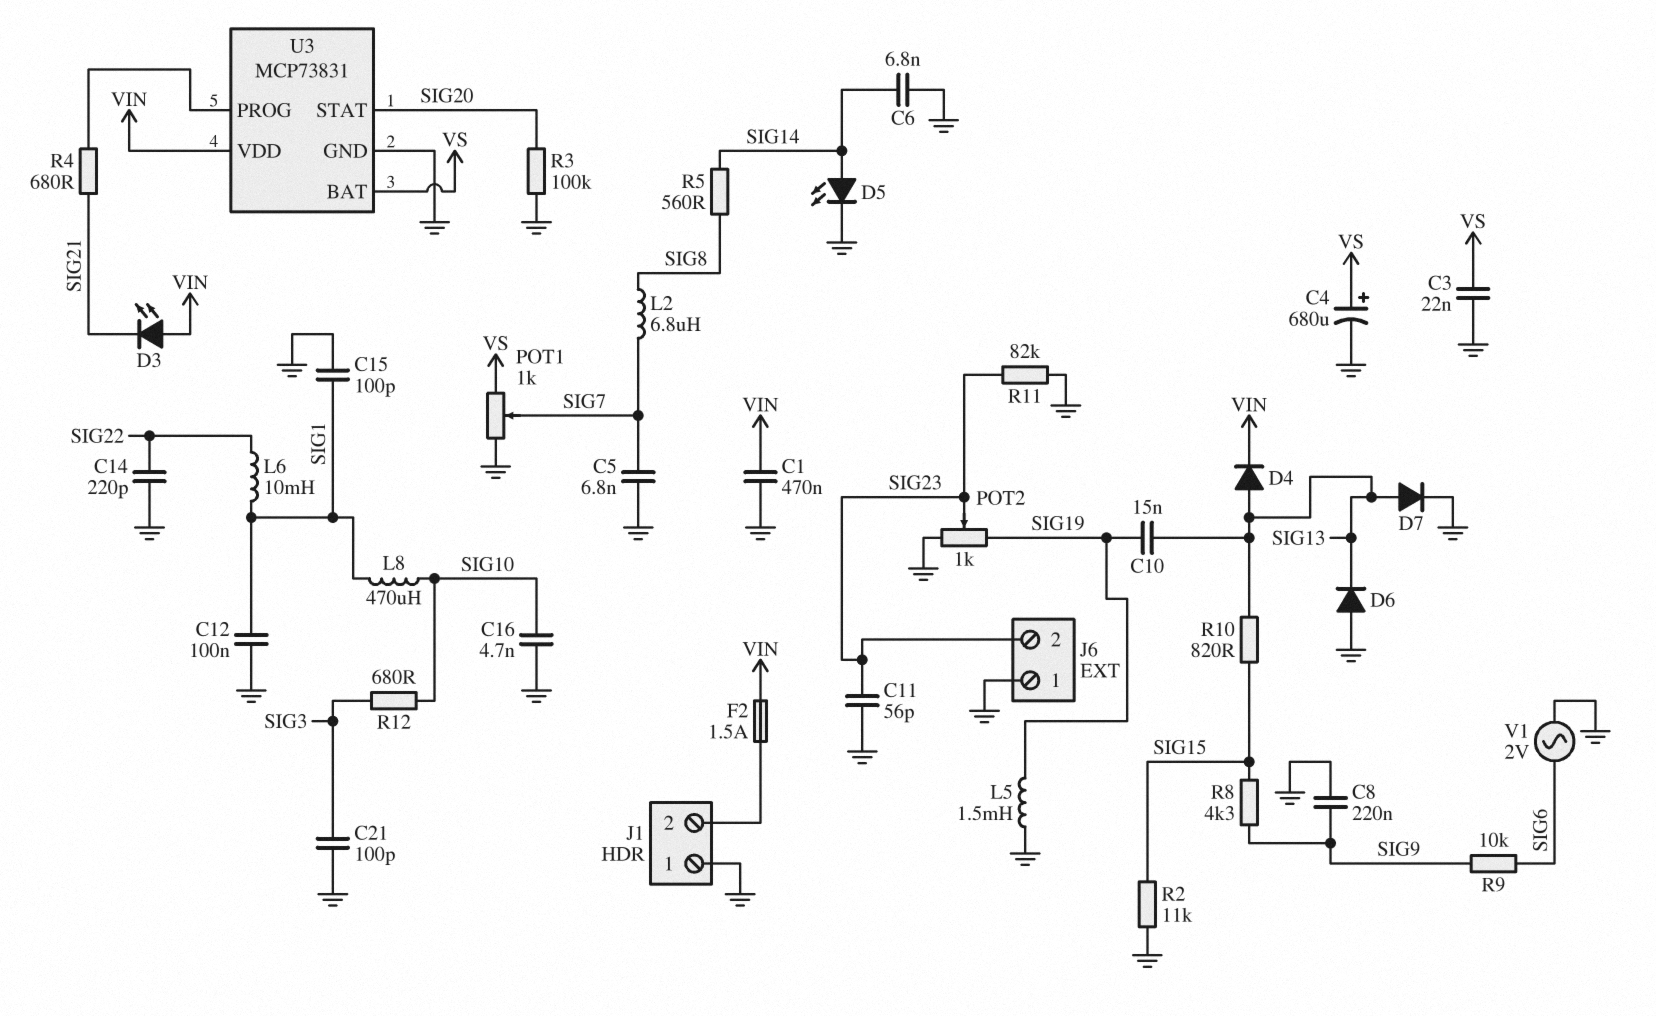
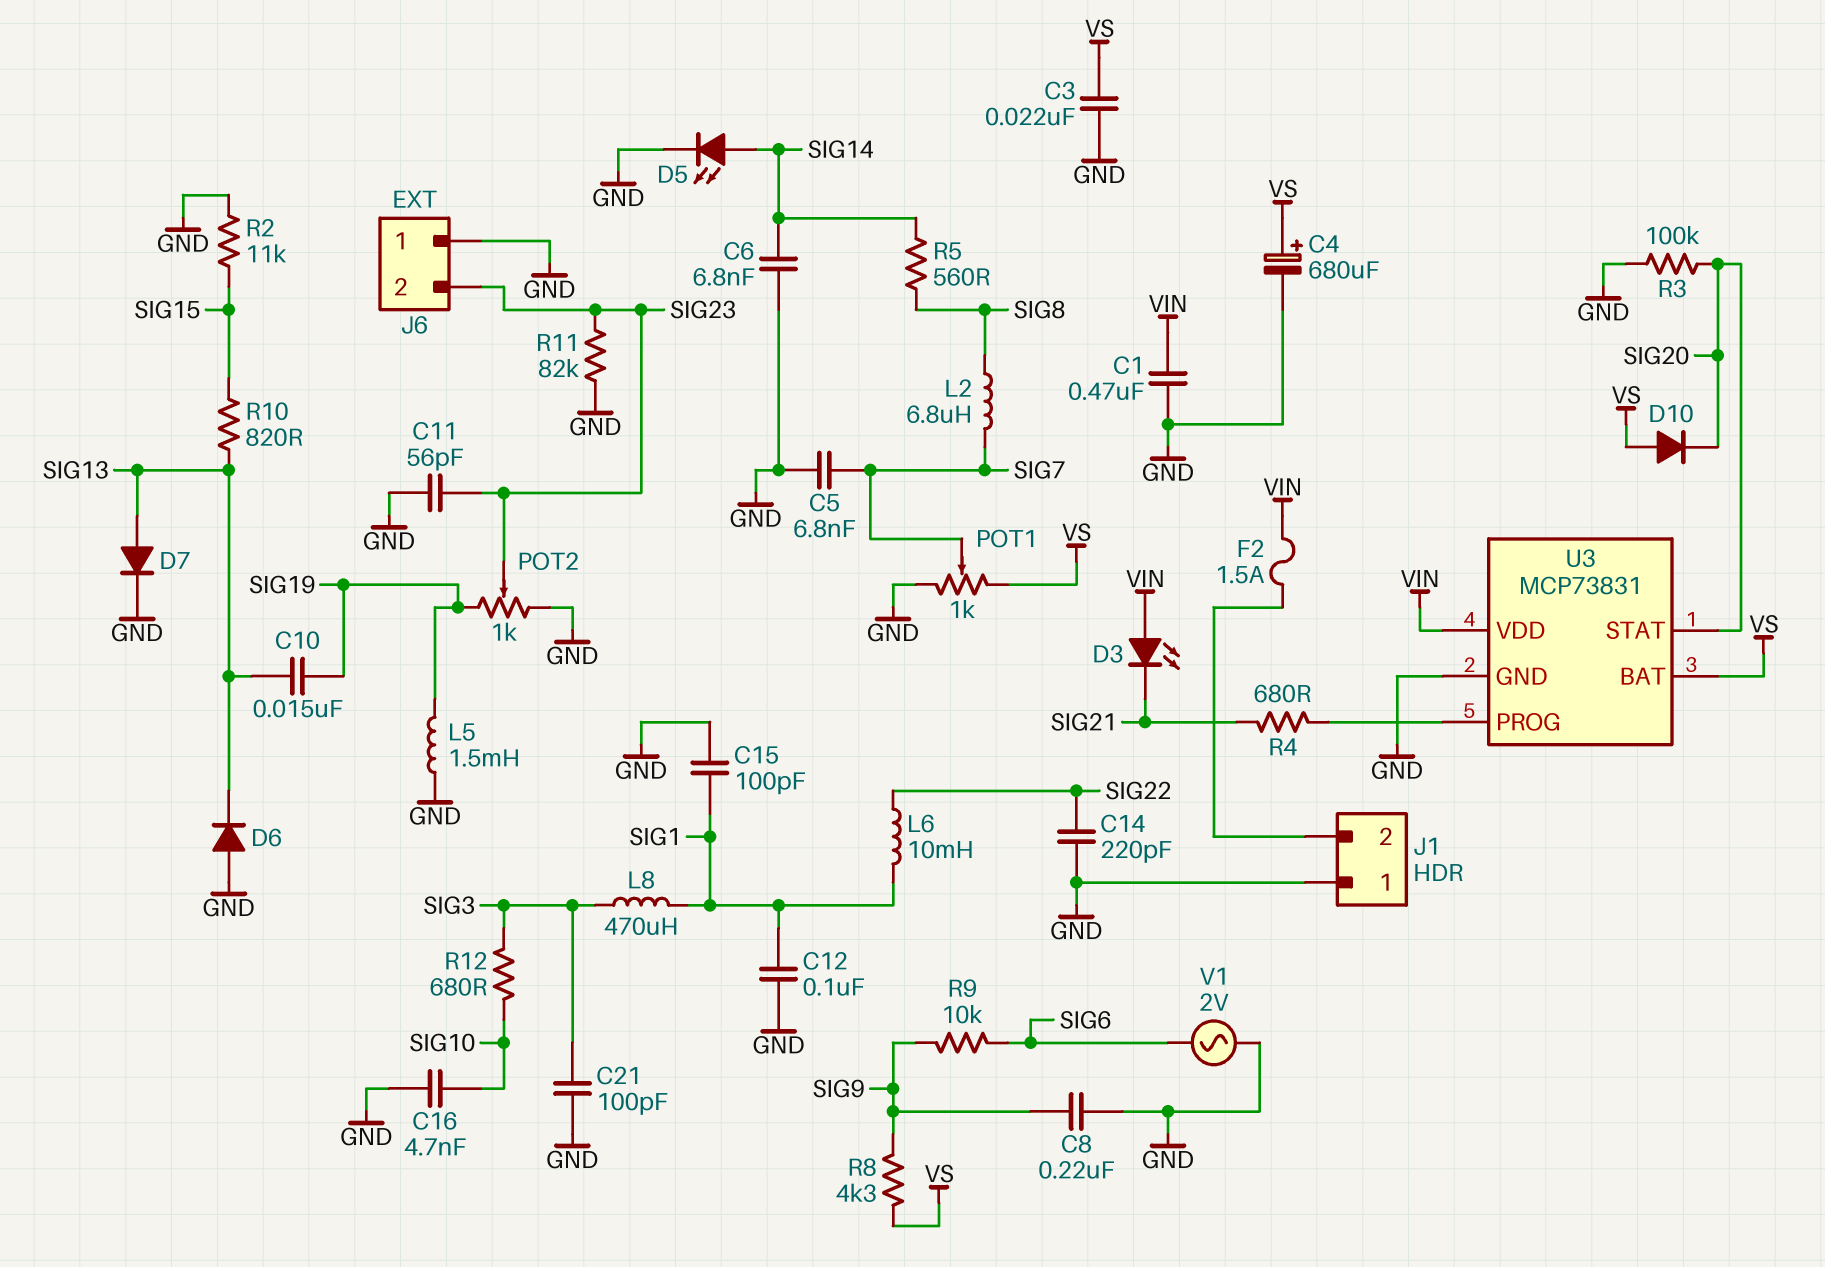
D4: diode (A SIG13, K VIN) -> none
D10: none -> diode (A VS, K SIG20)
L8: 470uH (SIG1, SIG10) -> 470uH (SIG1, SIG3)
R8: 4.3k (SIG9, SIG15) -> 4.3k (SIG9, VS)

